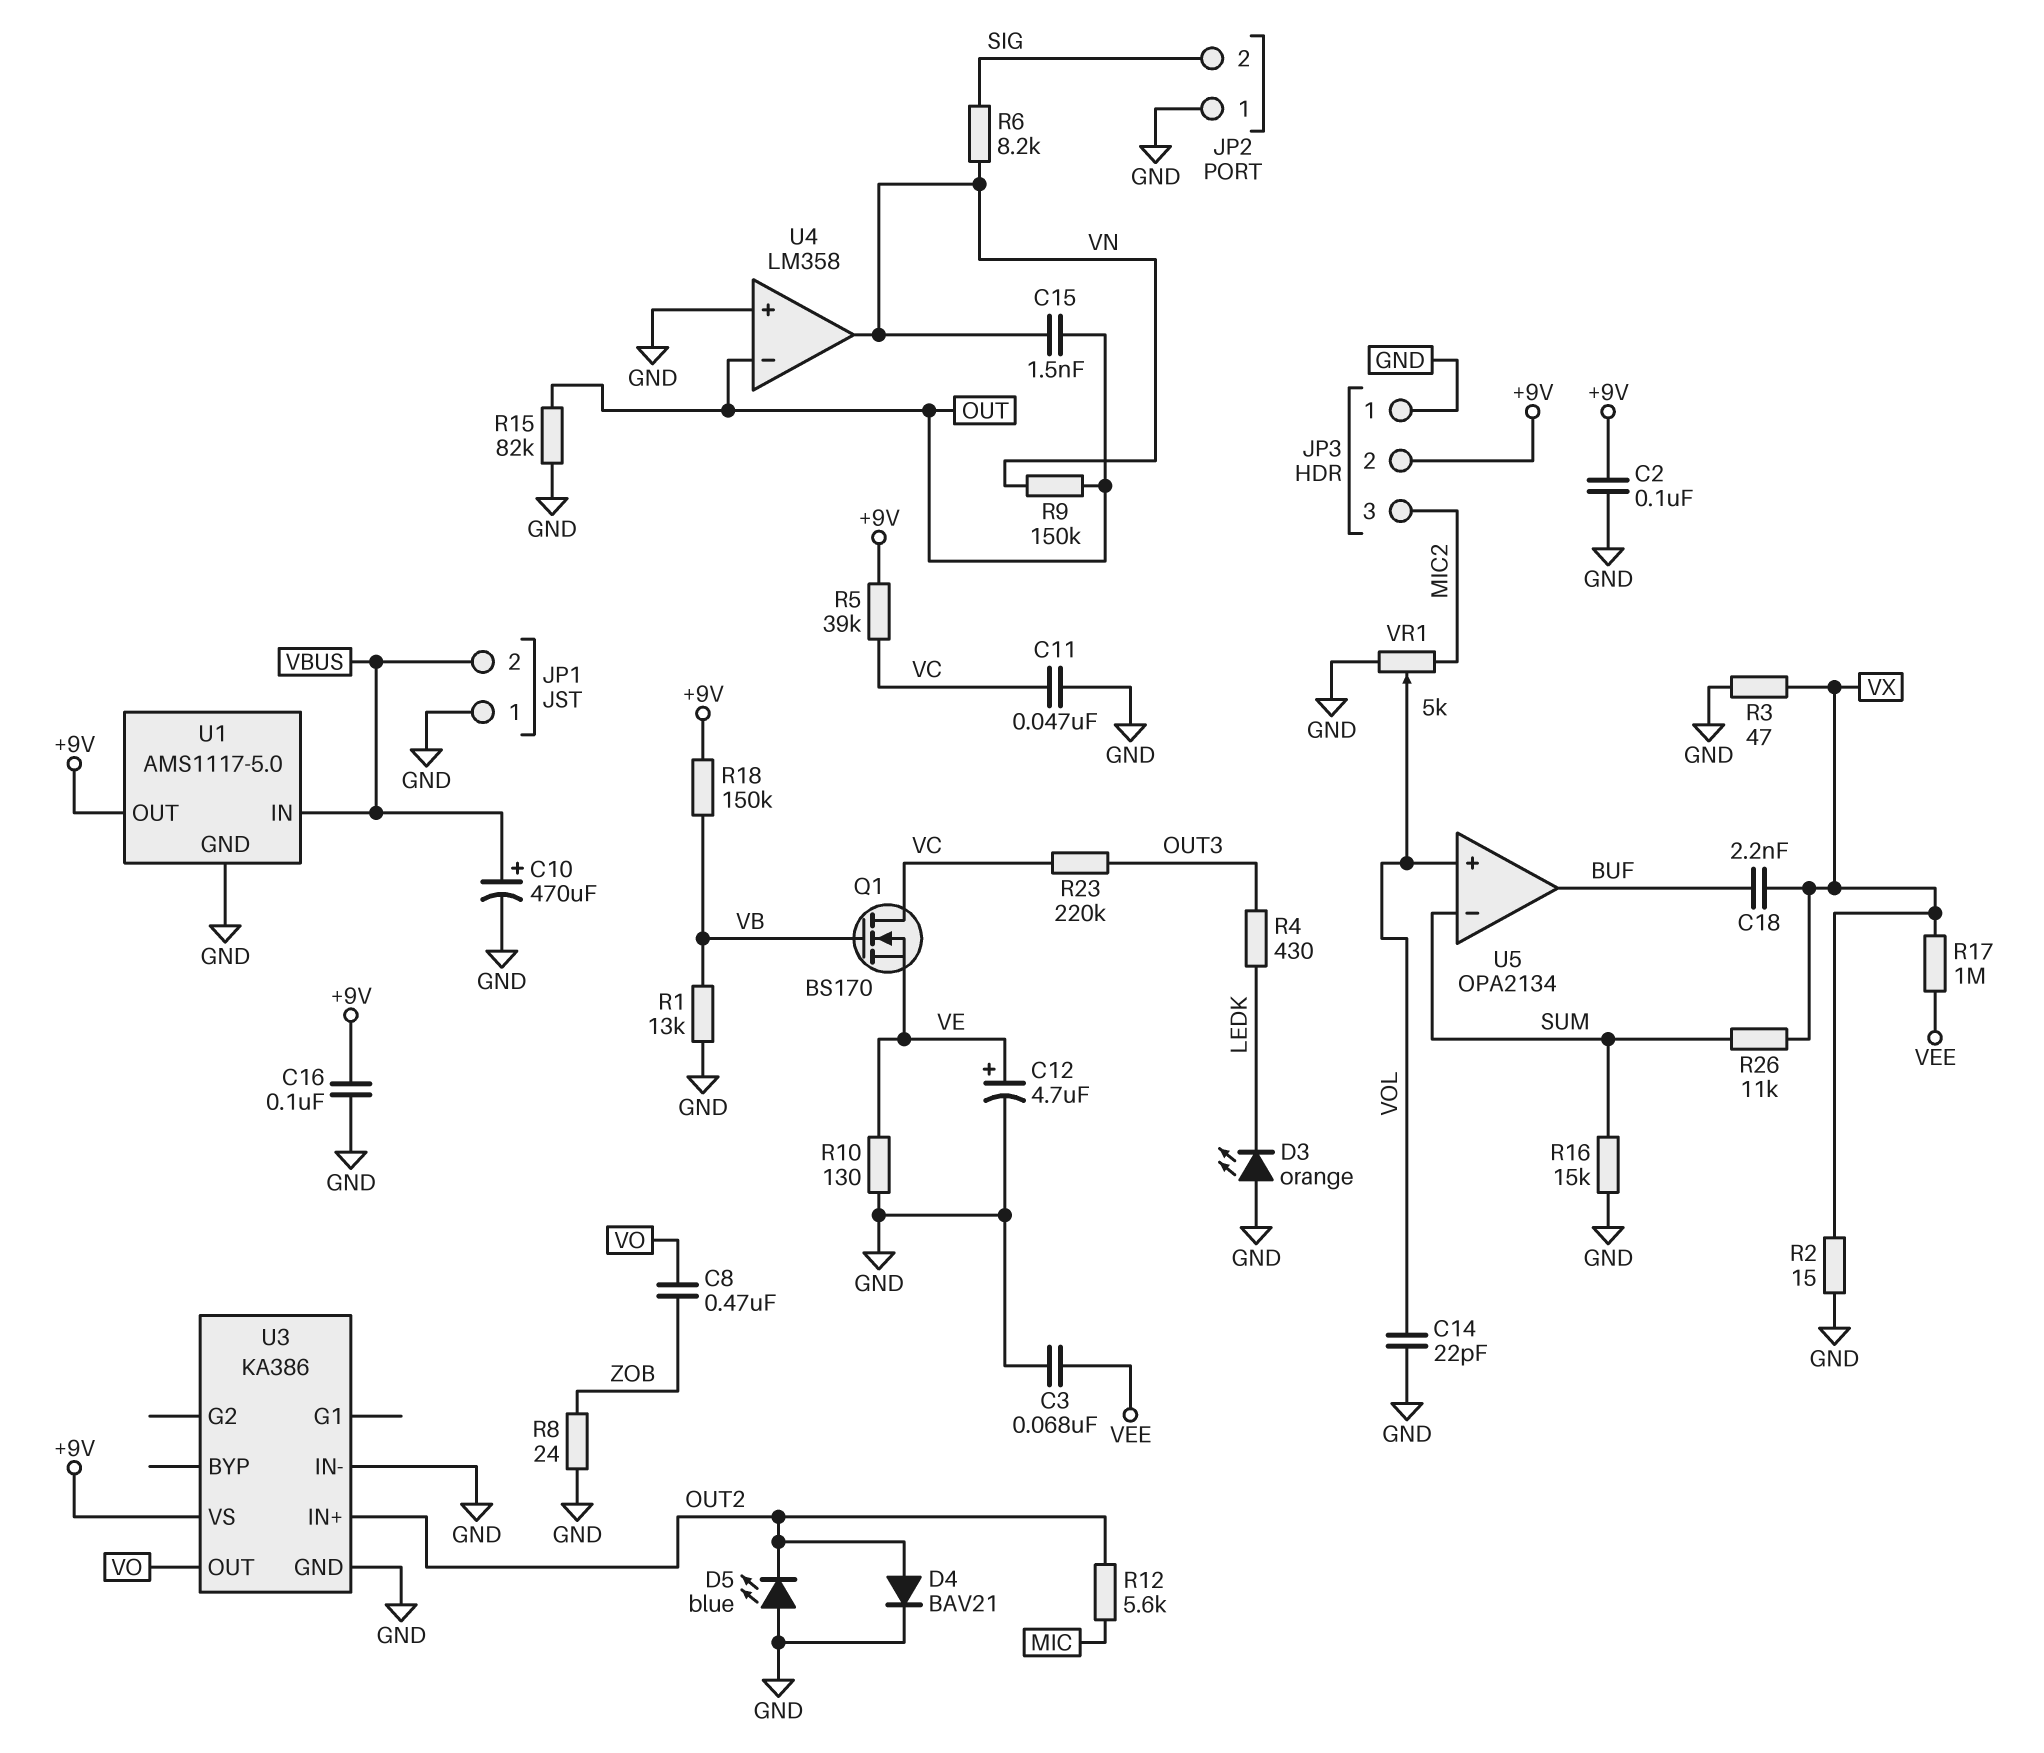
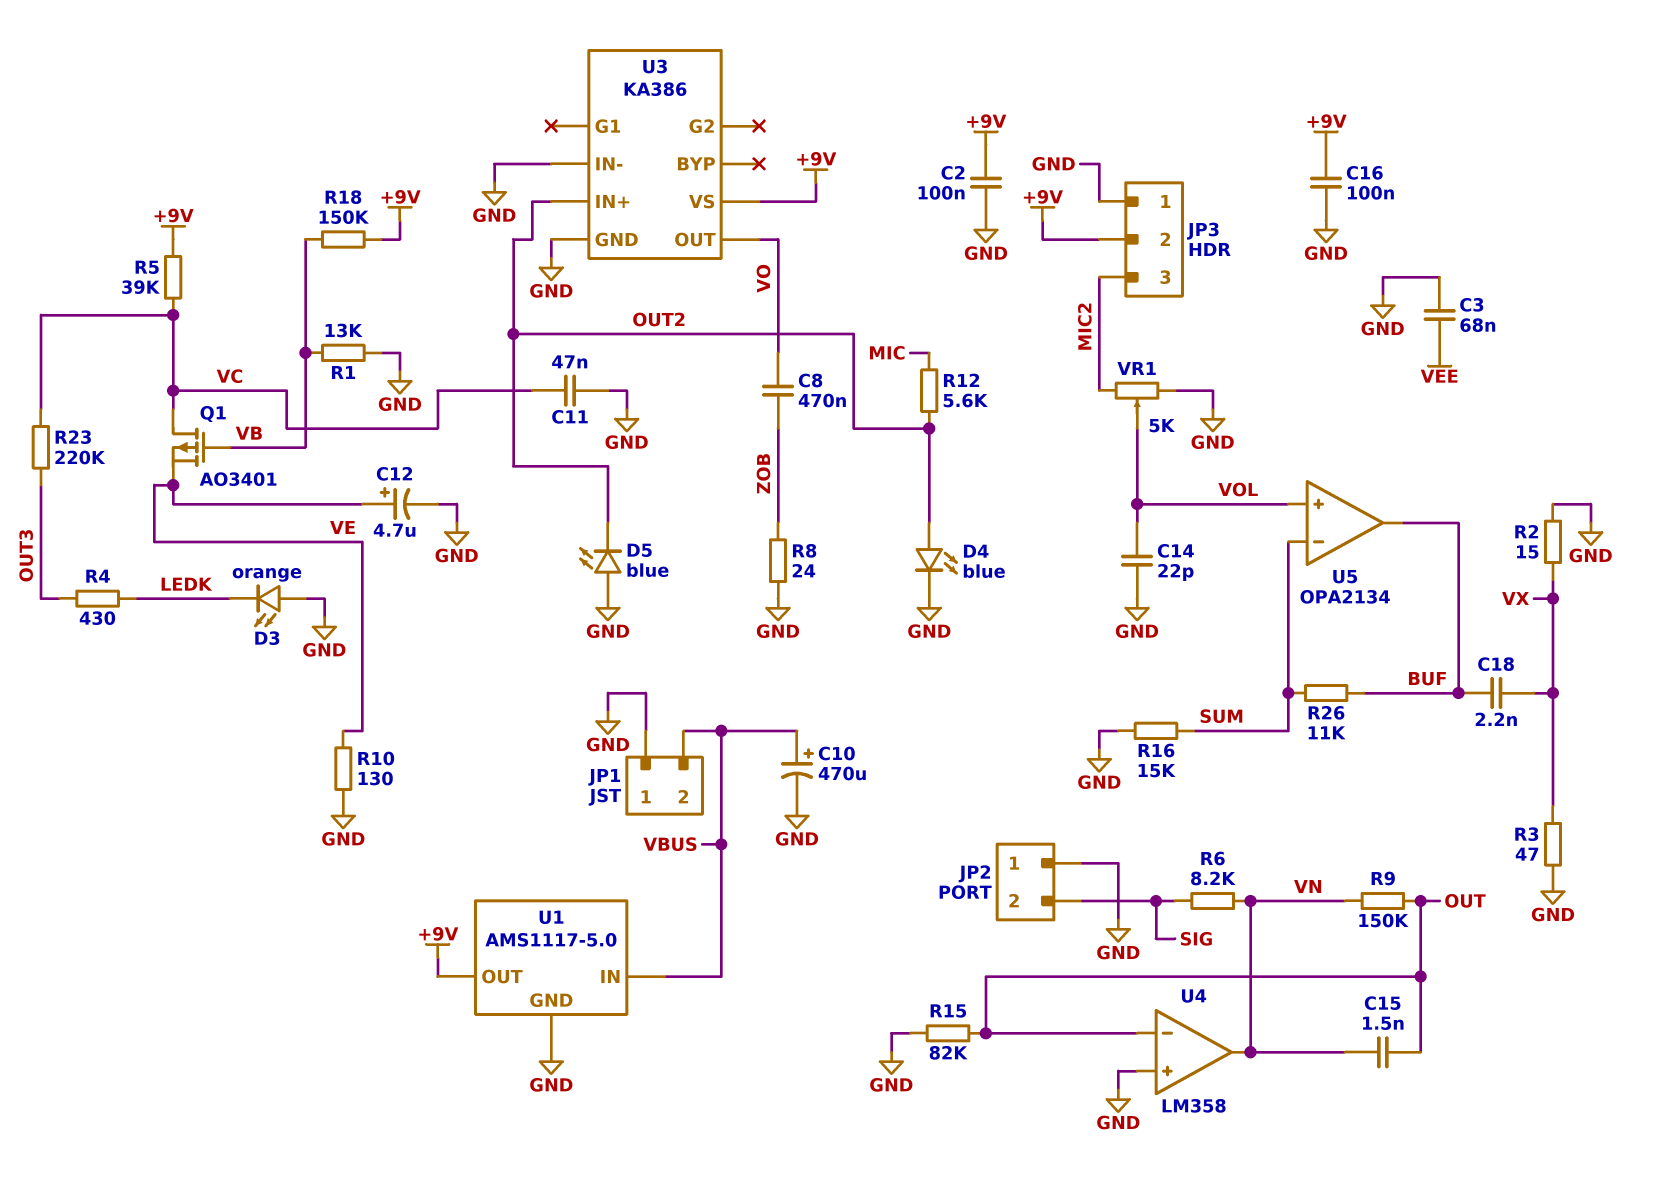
D4: diode BAV21 (A OUT2, K GND) -> LED blue (A OUT2, K GND)
Q1: NMOS BS170 (G VB, D VC, S VE) -> PMOS AO3401 (G VB, D VC, S VE)
R17: 1M (VEE, VX) -> none
R26: 11k (SUM, VX) -> 11k (BUF, SUM)

